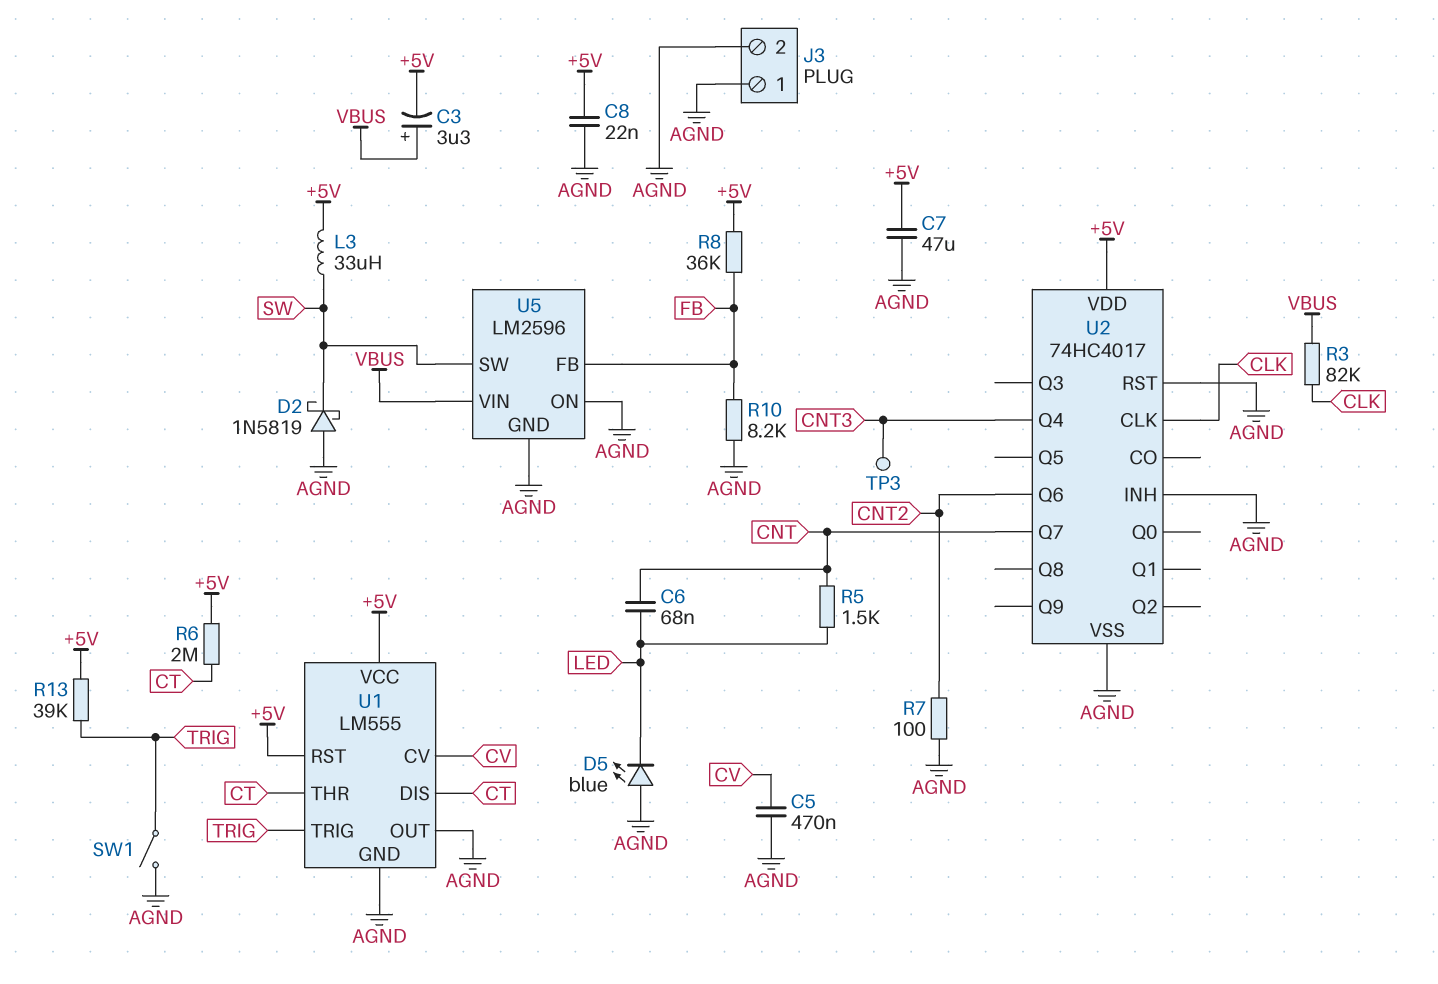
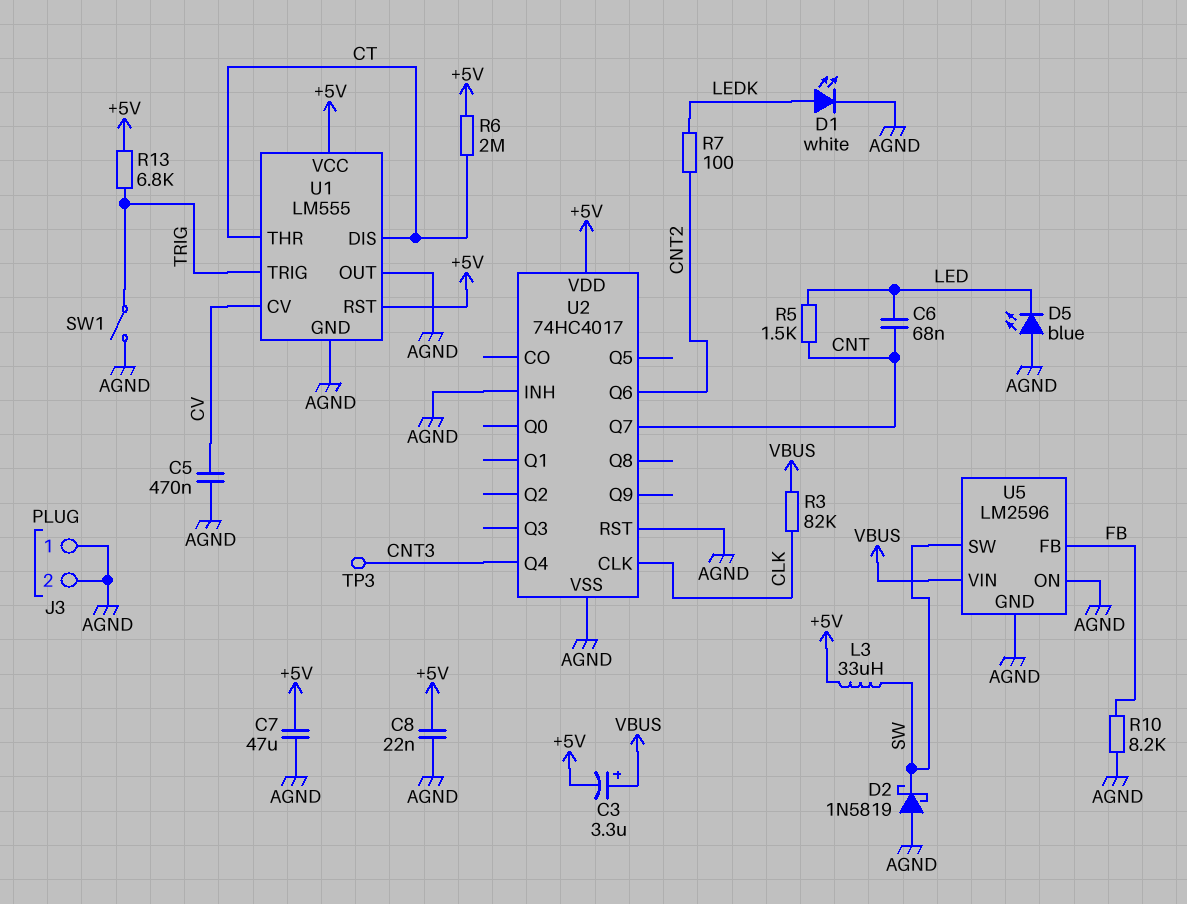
D1: none -> LED white (A LEDK, K AGND)
R7: 100 (AGND, CNT2) -> 100 (CNT2, LEDK)
R8: 36k (+5V, FB) -> none
R13: 39k (+5V, TRIG) -> 6.8k (+5V, TRIG)

